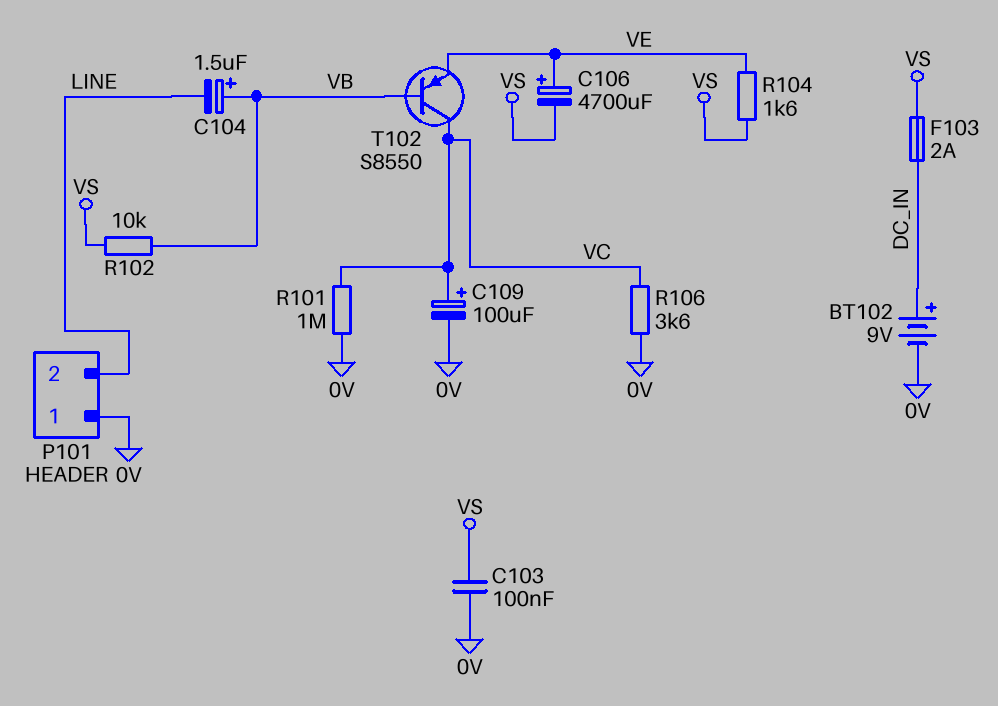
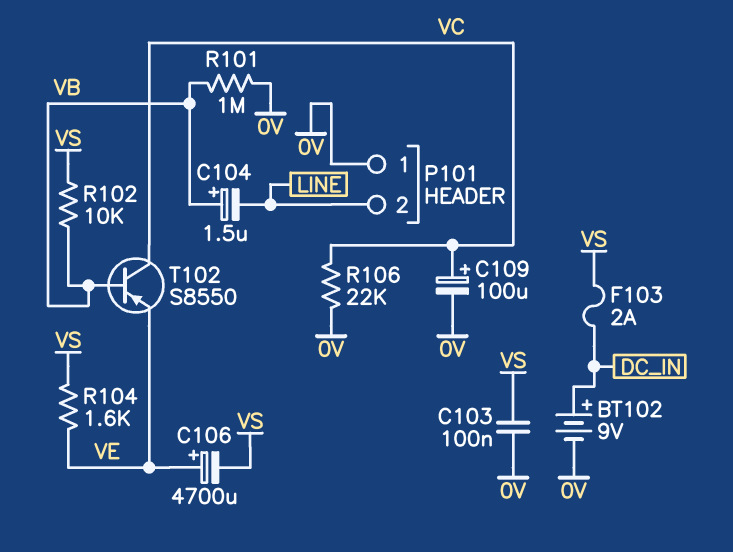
R101: 1M (0V, VC) -> 1M (0V, VB)
R106: 3.6k (0V, VC) -> 22k (0V, VC)

